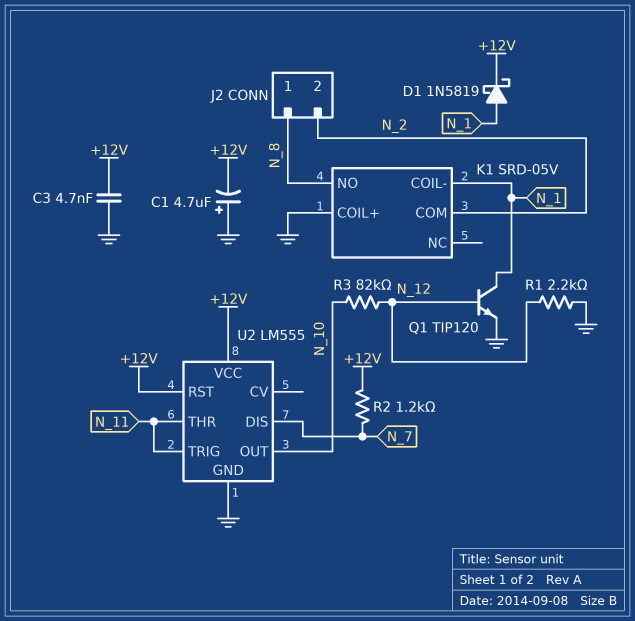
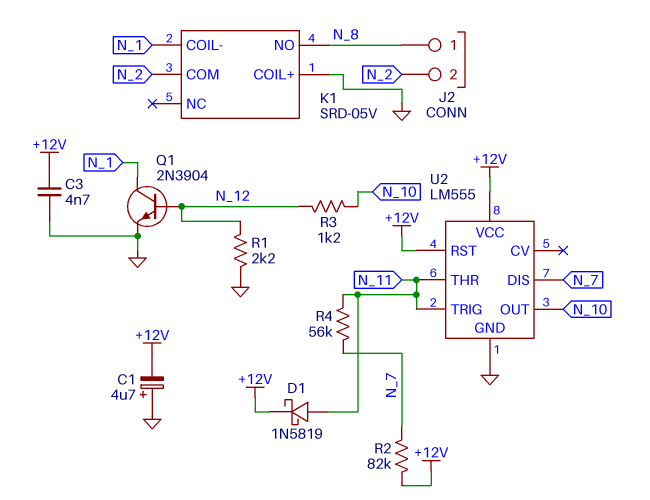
D1: schottky 1N5819 (A N_1, K +12V) -> schottky 1N5819 (A N_11, K +12V)
Q1: NPN TIP120 (B N_12, C N_1, E GND) -> NPN 2N3904 (B N_12, C N_1, E GND)
R2: 1.2k (+12V, N_7) -> 82k (+12V, N_7)
R3: 82k (N_10, N_12) -> 1.2k (N_10, N_12)
R4: none -> 56k (N_7, N_11)

